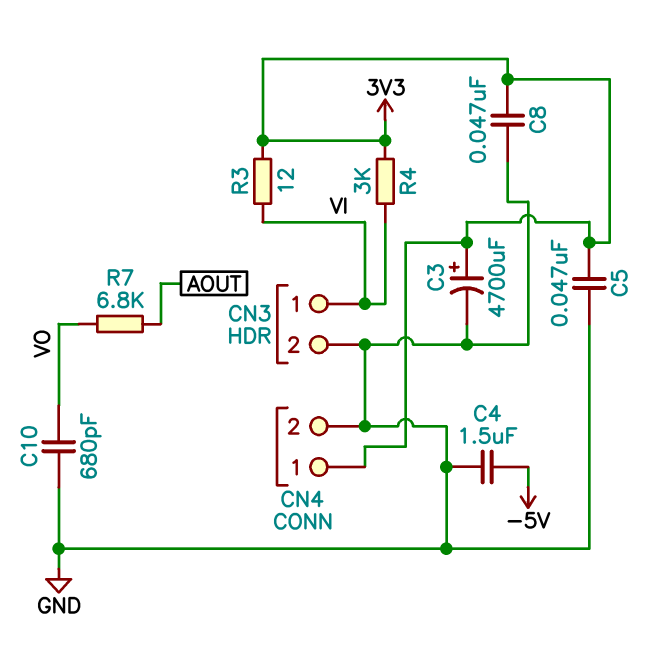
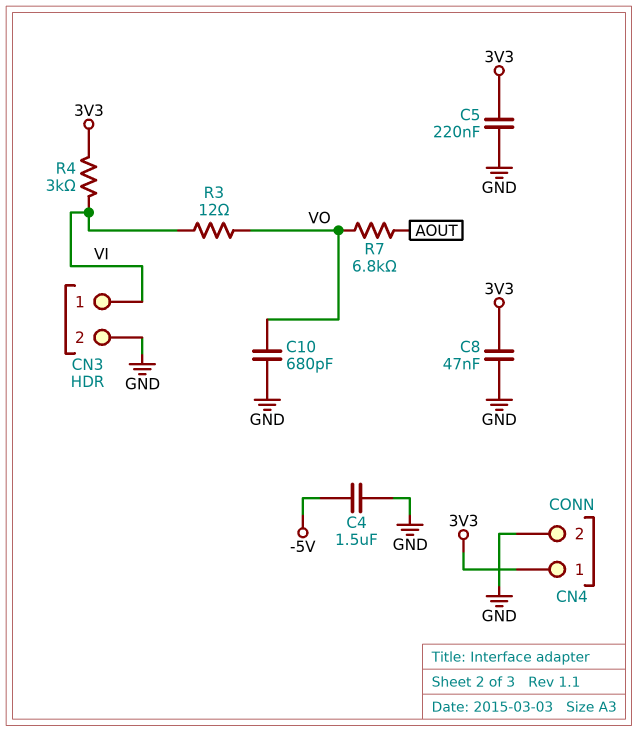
C3: 4700uF (plus 3V3, minus GND) -> none
C5: 47nF (3V3, GND) -> 220nF (3V3, GND)
R3: 12 (3V3, VI) -> 12 (VI, VO)

